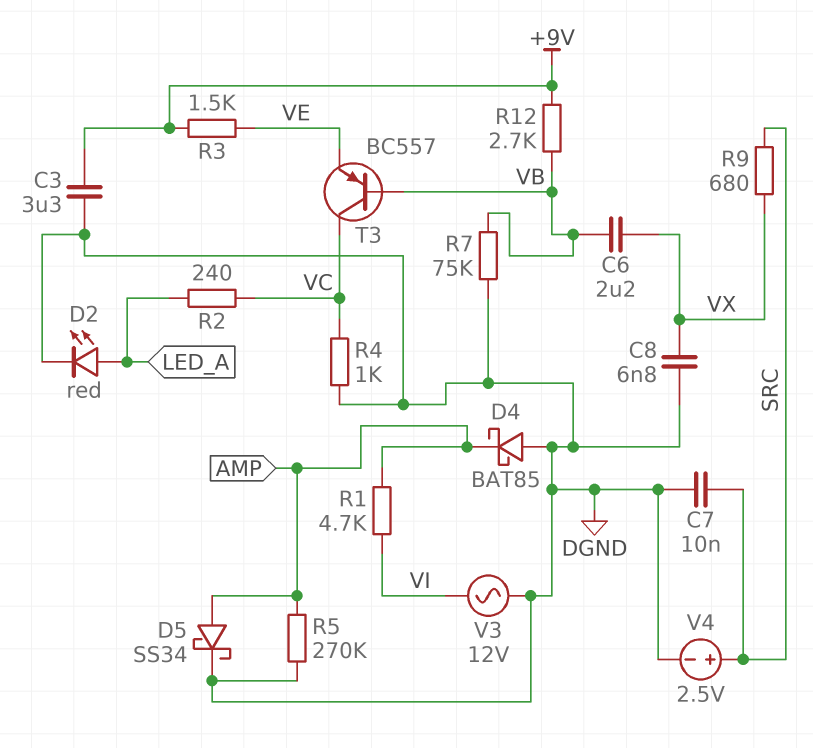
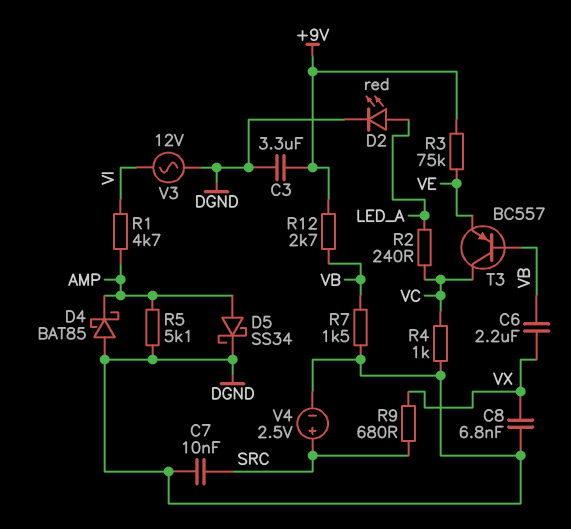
R3: 1.5k (+9V, VE) -> 75k (+9V, VE)
R5: 270k (AMP, DGND) -> 5.1k (AMP, DGND)
R7: 75k (DGND, VB) -> 1.5k (DGND, VB)

